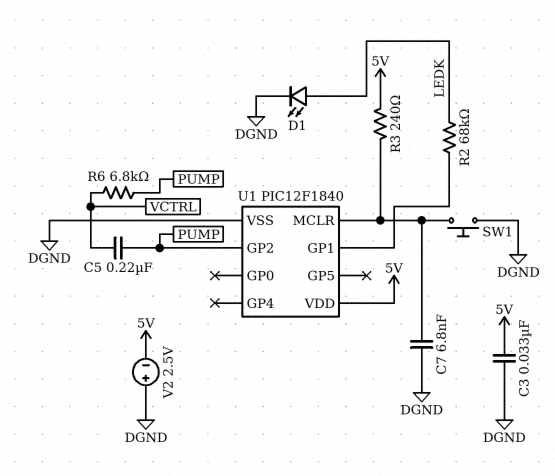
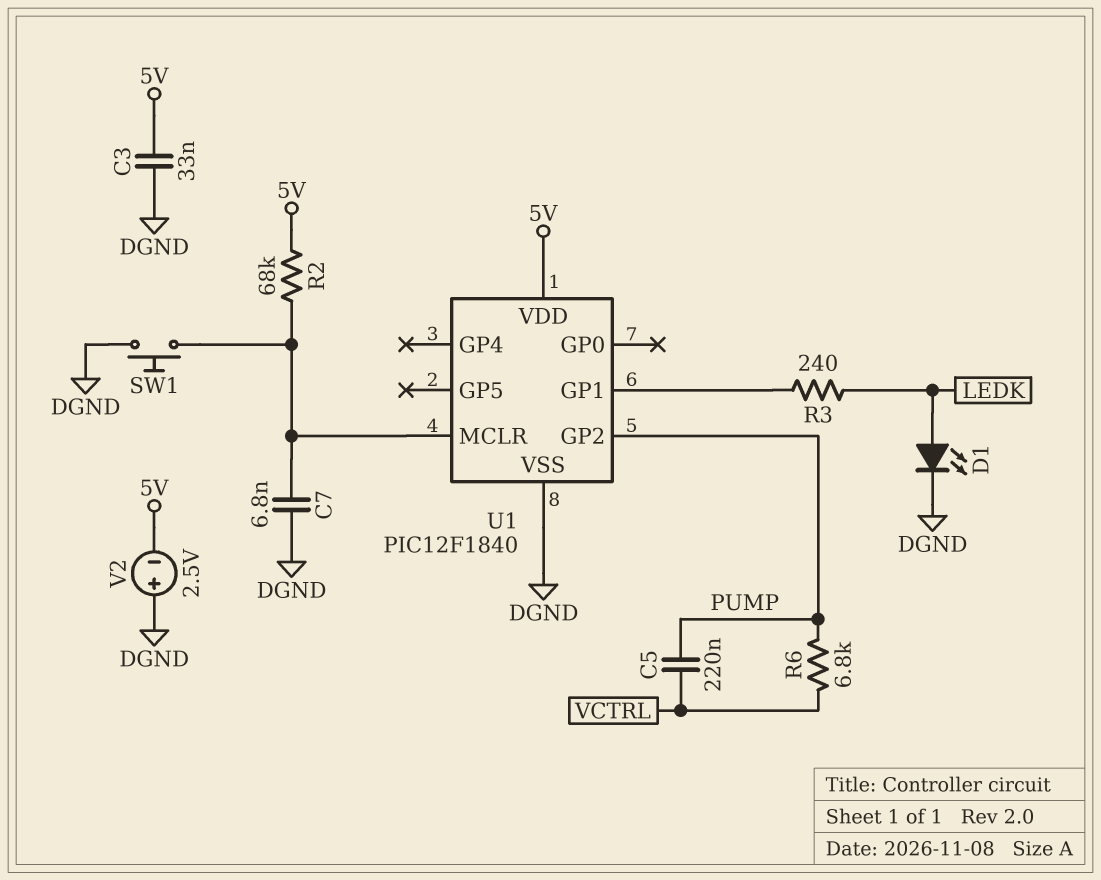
R2: 68k (LEDK, U1/GP1) -> 68k (5V, U1/MCLR)
R3: 240 (5V, U1/MCLR) -> 240 (LEDK, U1/GP1)

